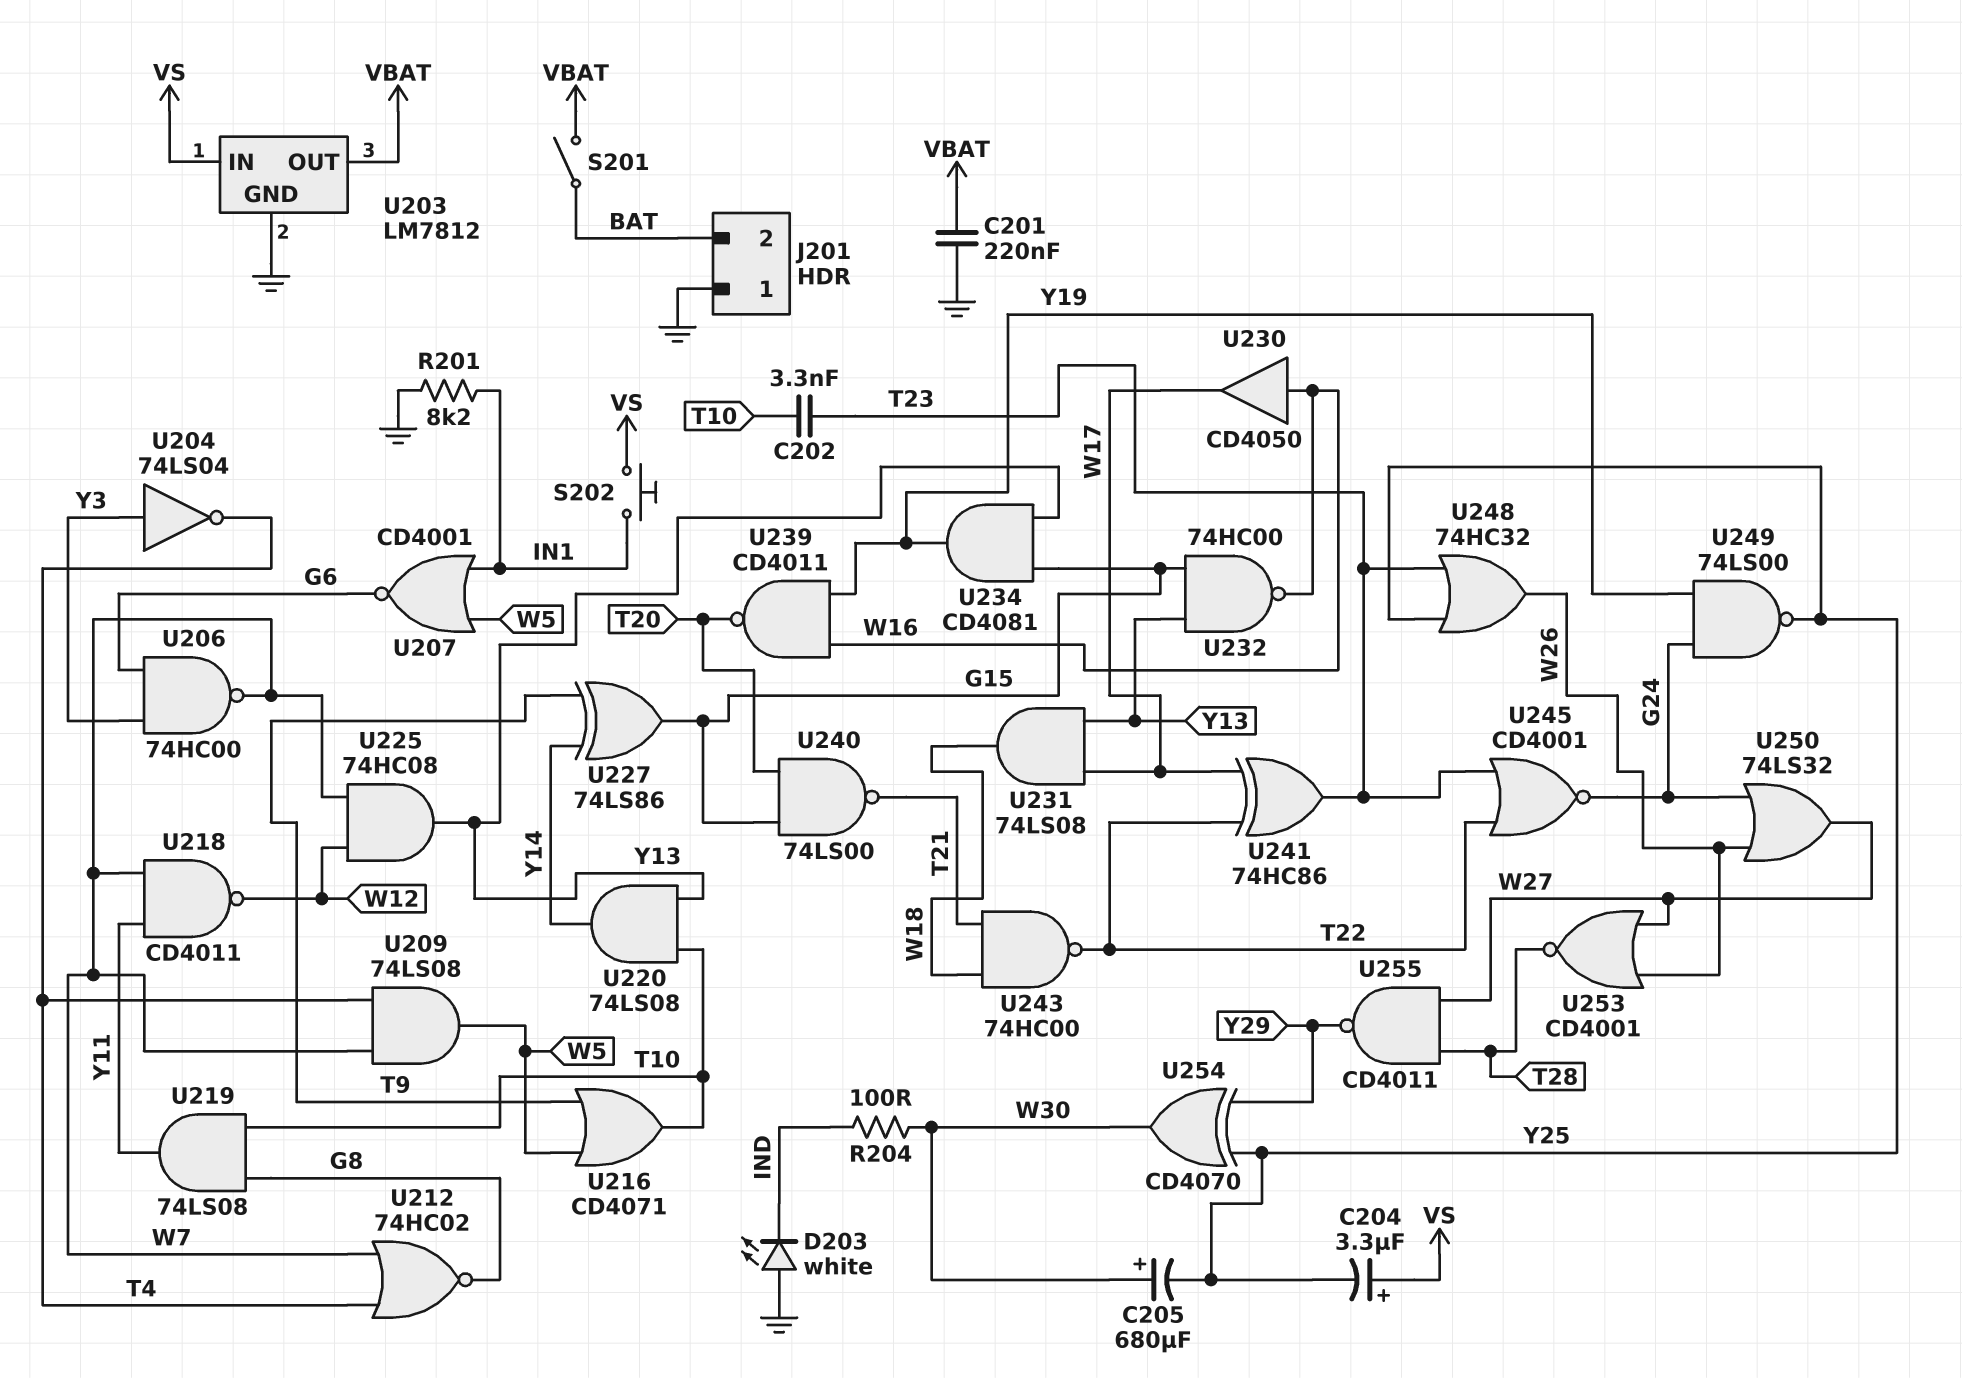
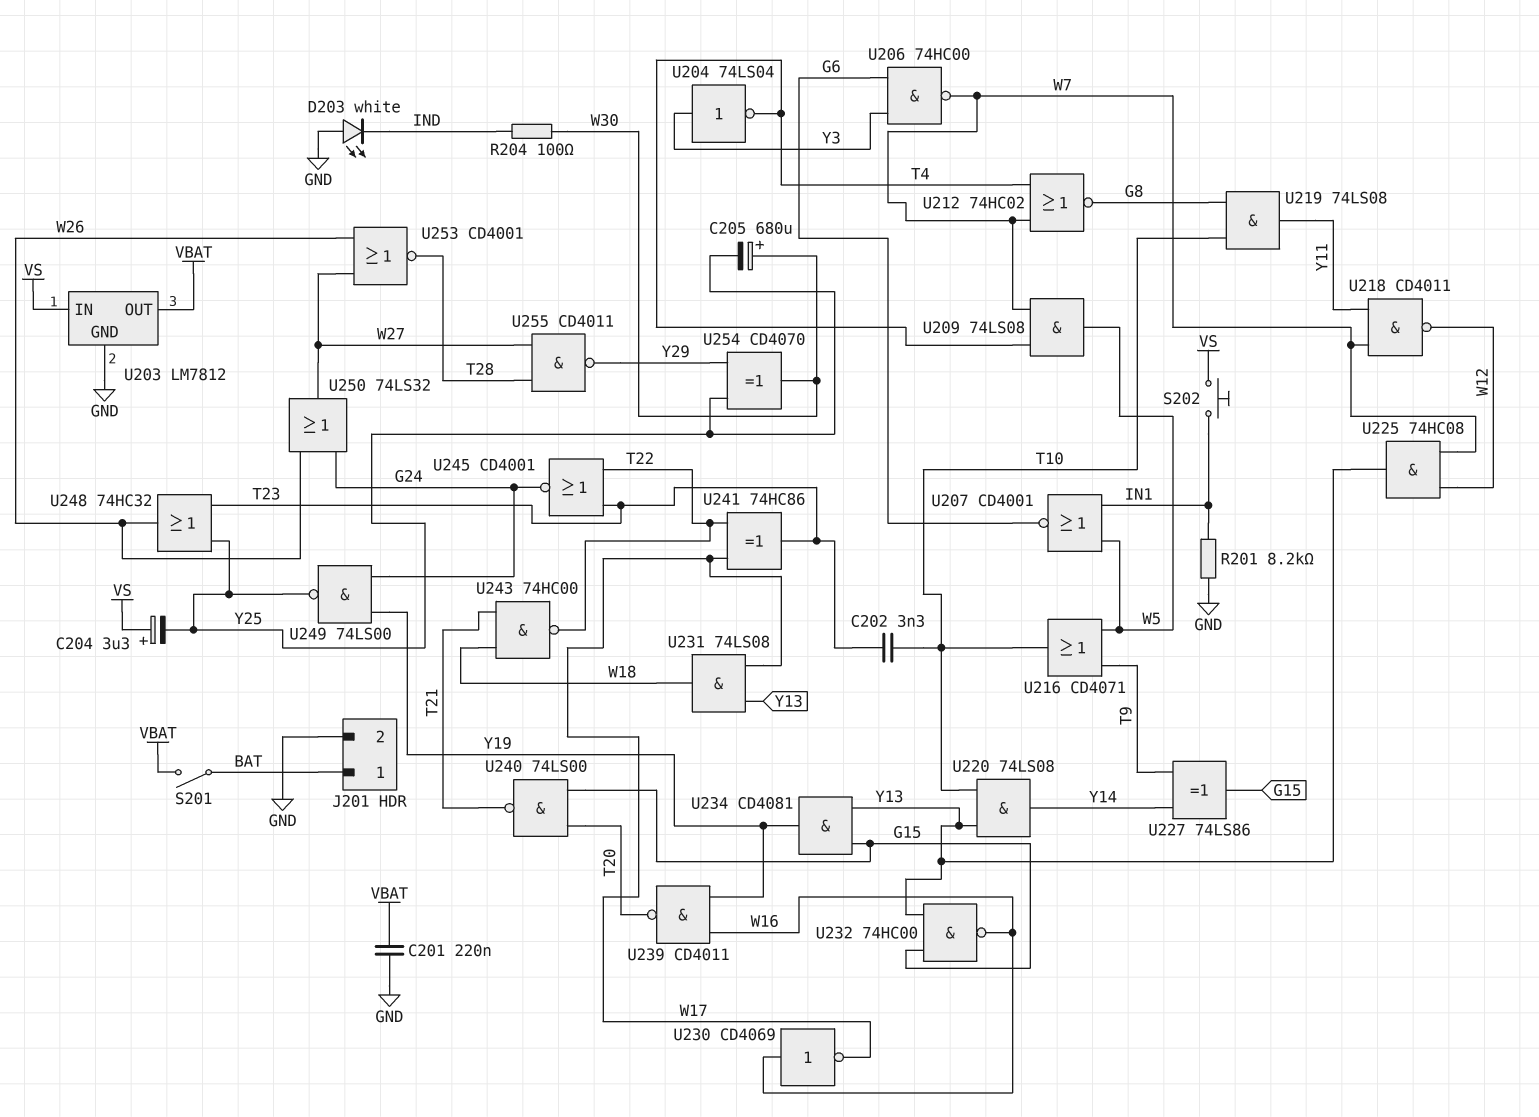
J201 pin 1: GND -> BAT
J201 pin 2: BAT -> GND
U230: buffer CD4050 (in W16, out W17) -> NOT CD4069 (in W16, out W17)

